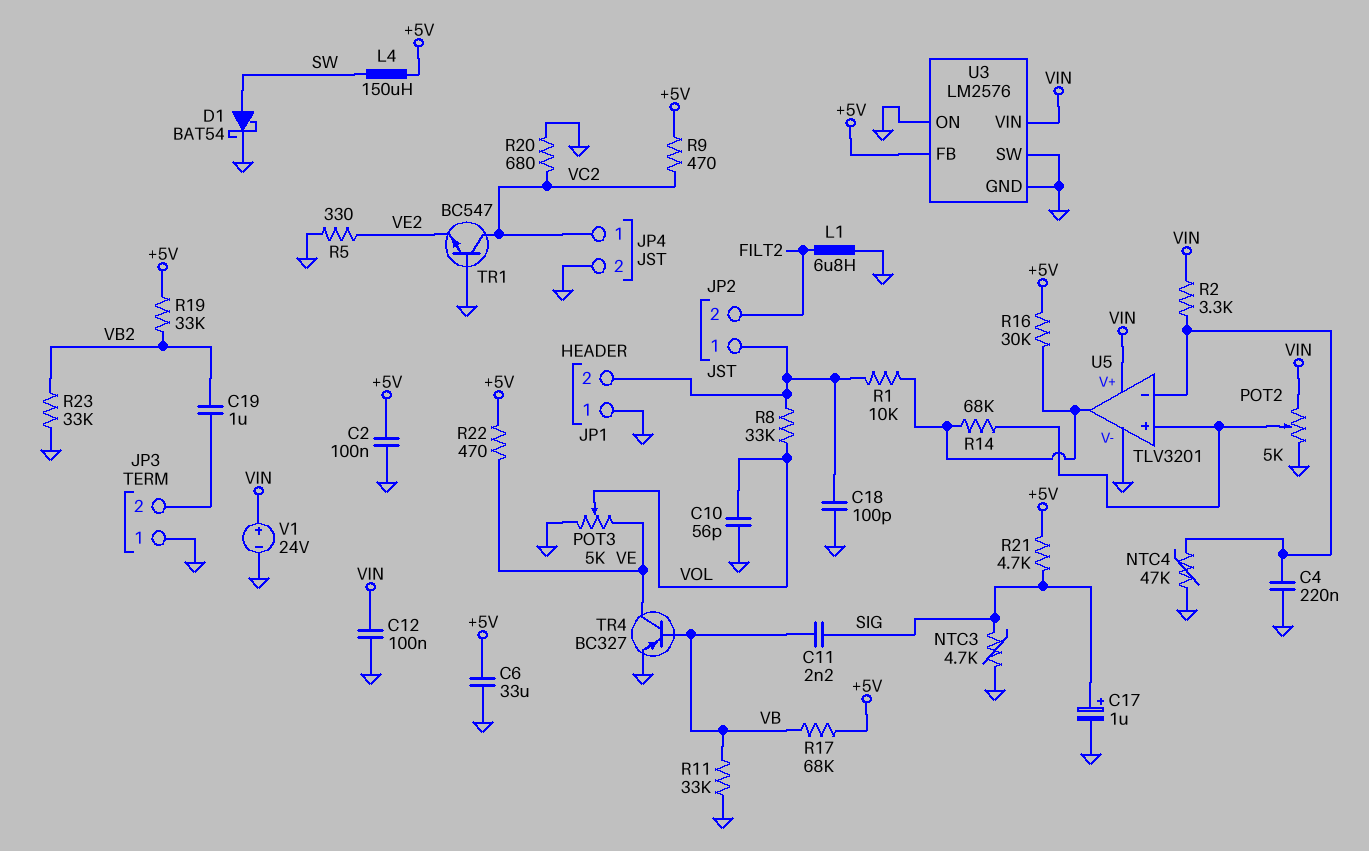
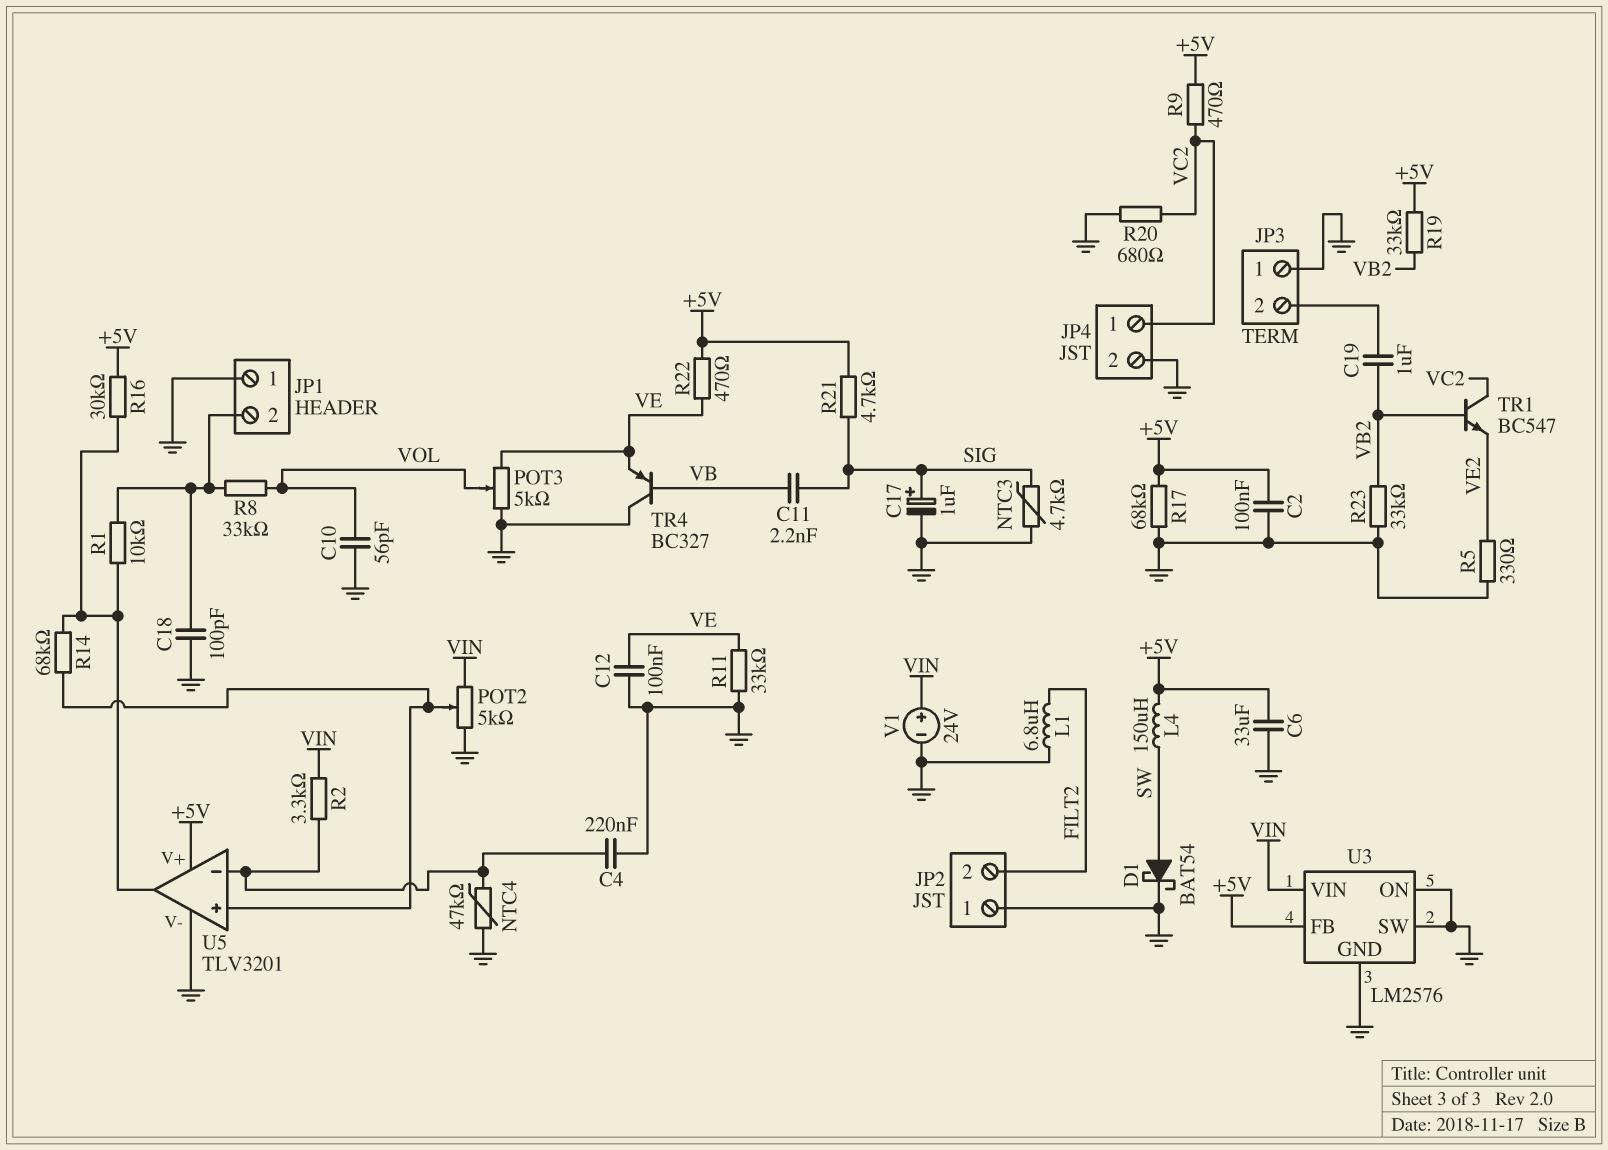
C12: 100nF (GND, VIN) -> 100nF (GND, VE)
JP2 pin 1: JP1/2 -> GND
R11: 33k (GND, VB) -> 33k (GND, VE)
R17: 68k (+5V, VB) -> 68k (+5V, GND)
TR1: NPN BC547 (B GND, C VC2, E VE2) -> NPN BC547 (B VB2, C VC2, E VE2)
TR4: PNP BC327 (B VB, C VE, E GND) -> PNP BC327 (B VB, C GND, E VE)
U5 pin V+: VIN -> +5V

